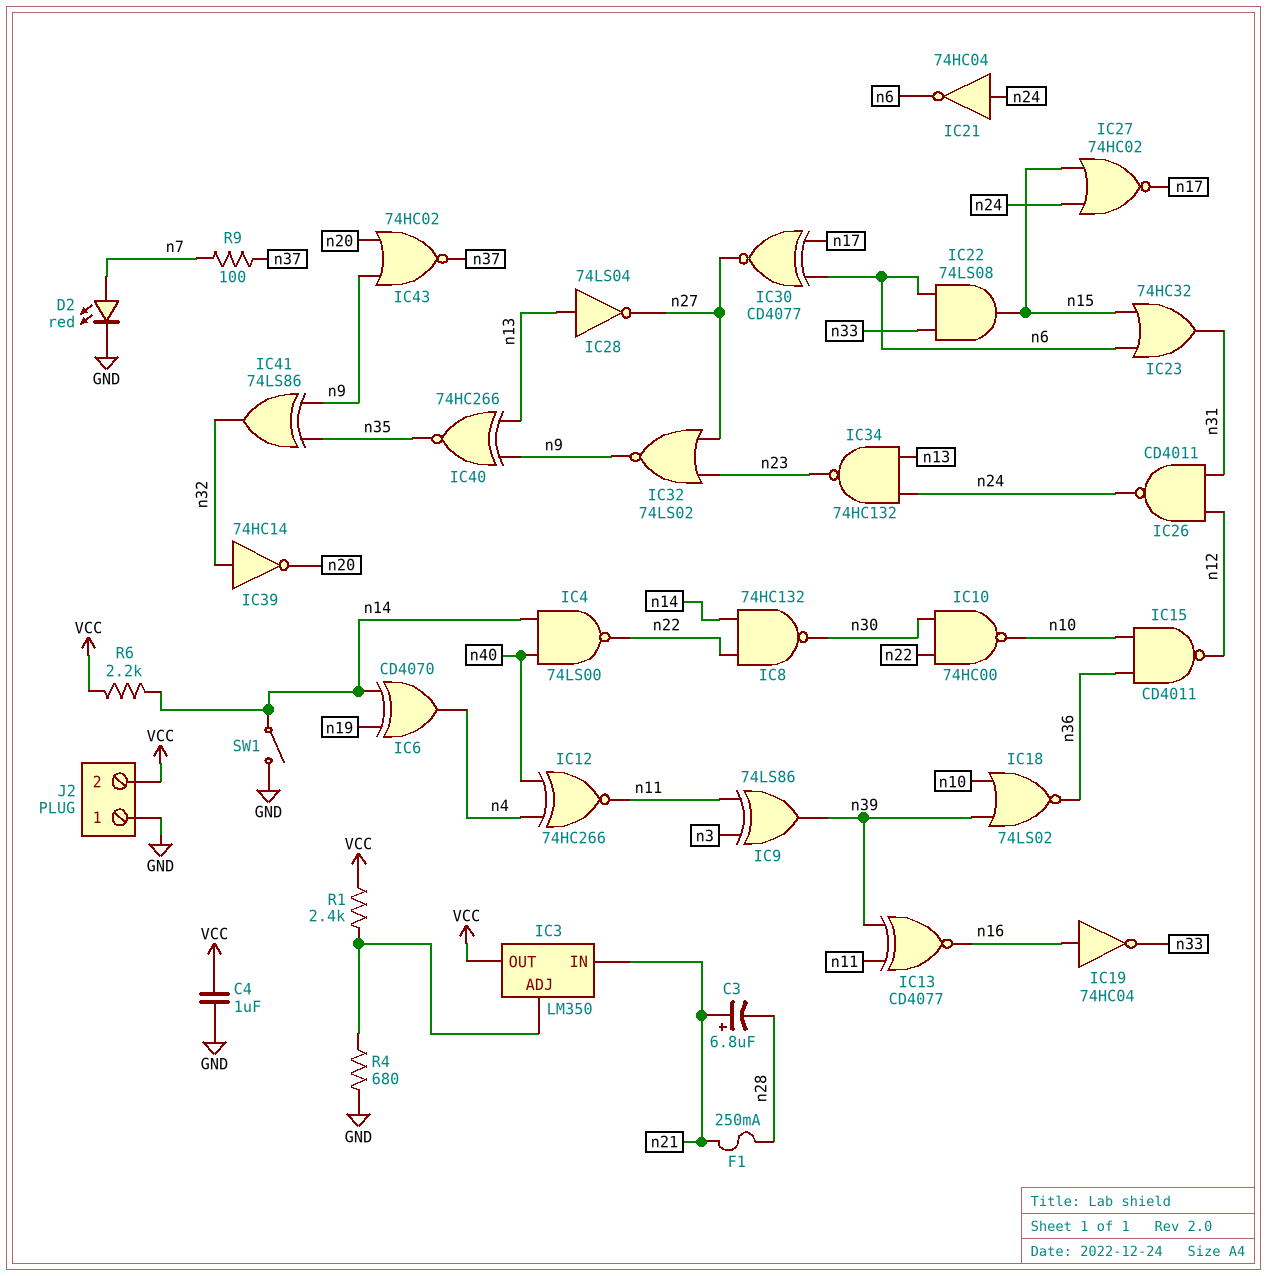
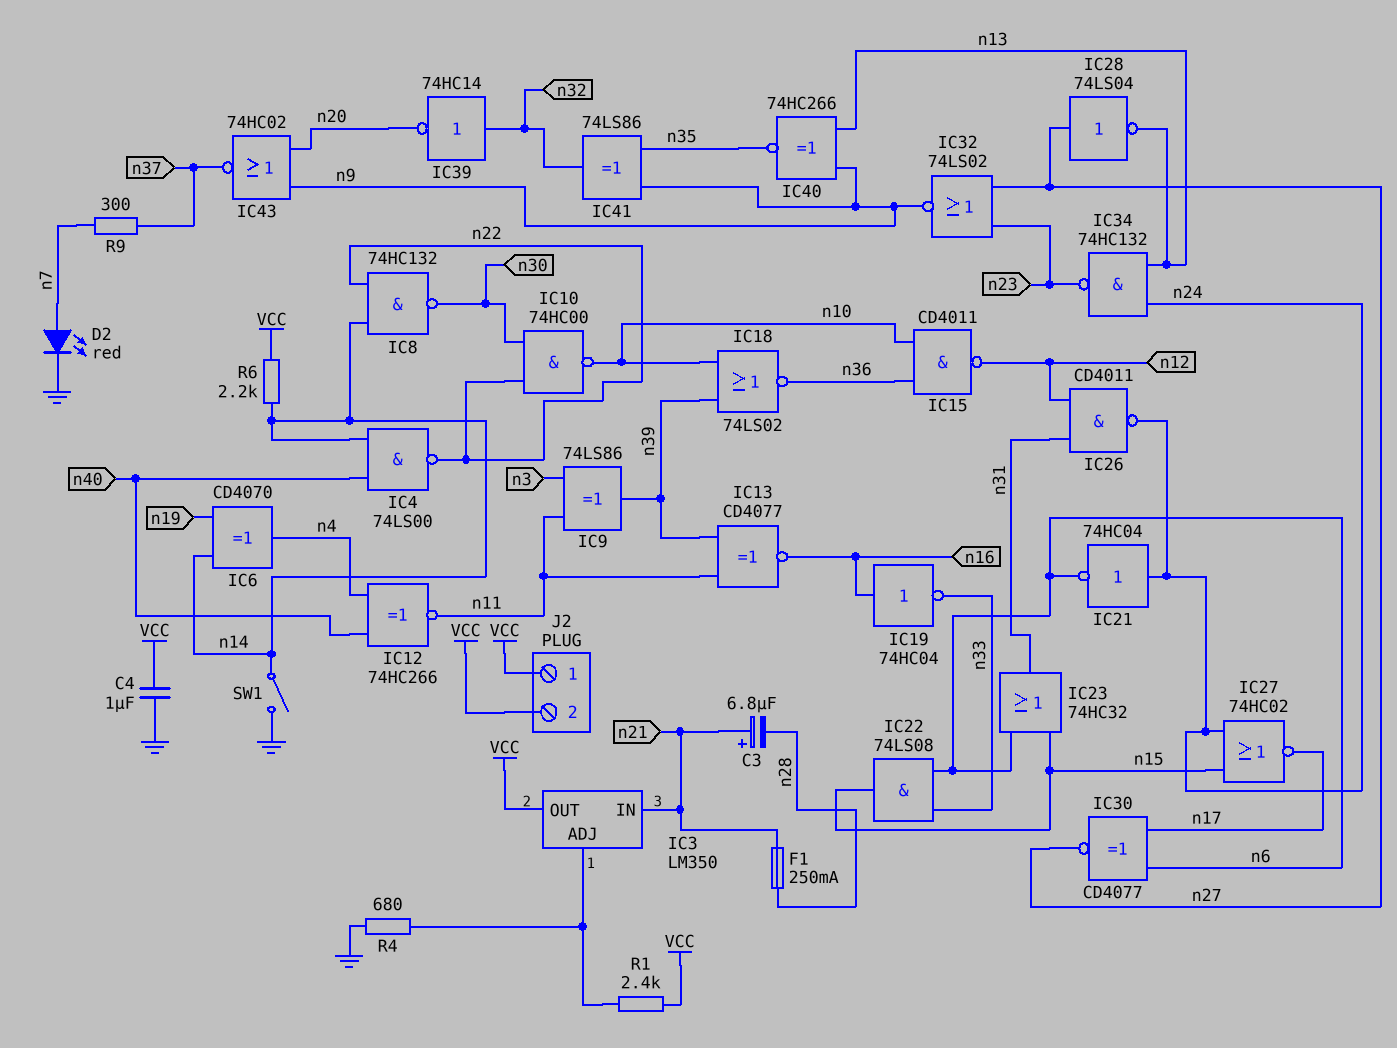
IC28: NOT 74LS04 (in n13, out n27) -> NOT 74LS04 (in n27, out n13)
J2 pin 1: GND -> VCC
R9: 100 (n7, n37) -> 300 (n7, n37)

